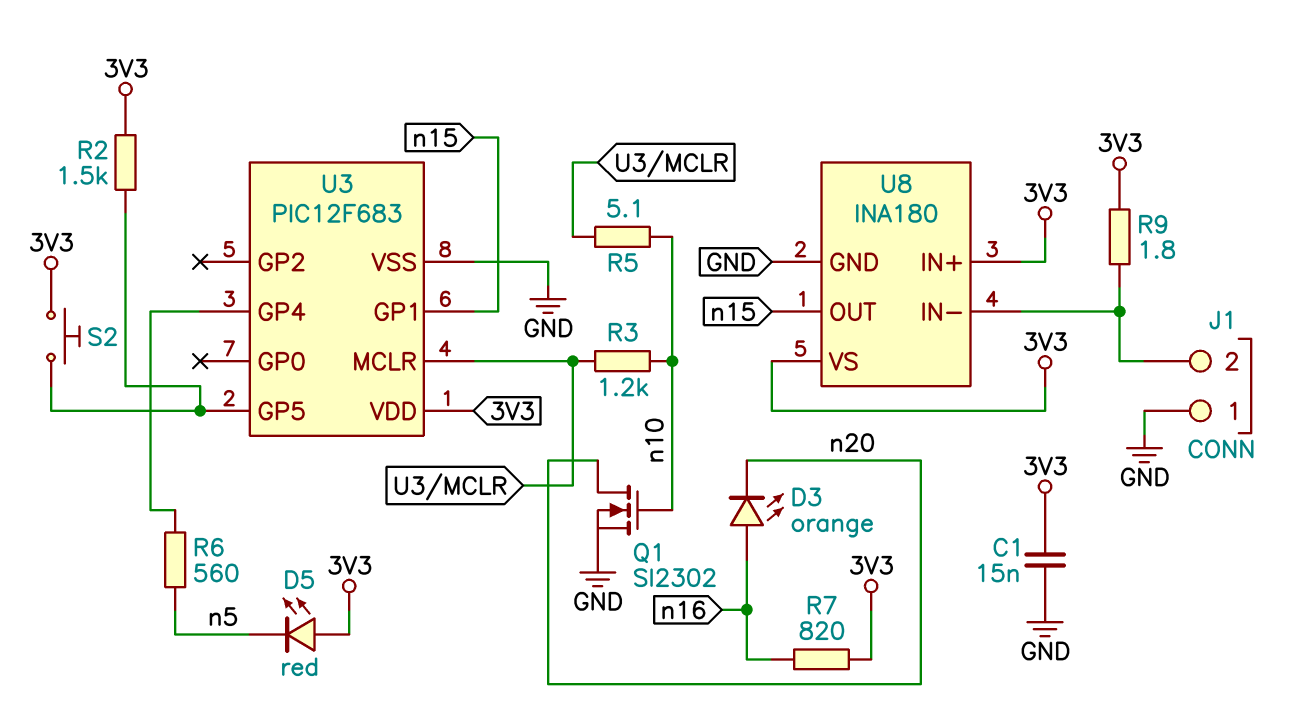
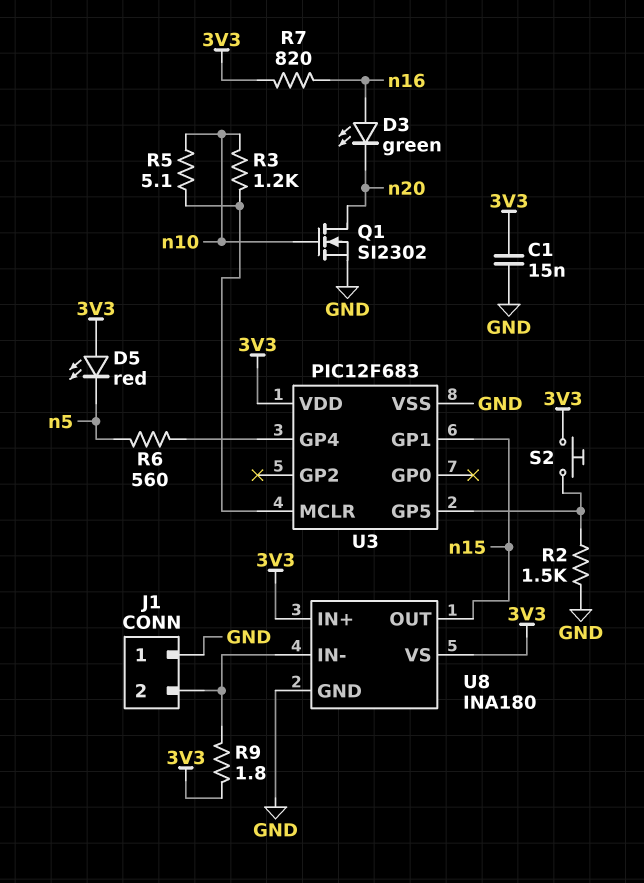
D3: LED orange (A n16, K n20) -> LED green (A n16, K n20)
R2: 1.5k (3V3, U3/GP5) -> 1.5k (GND, U3/GP5)

